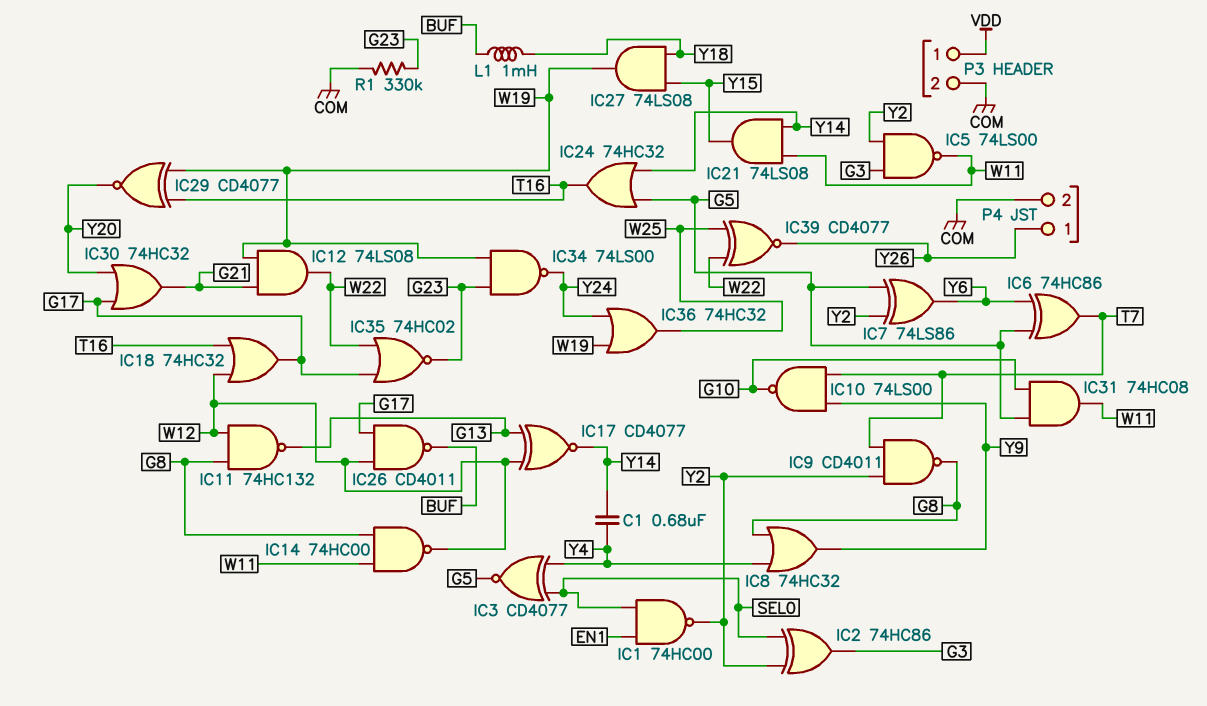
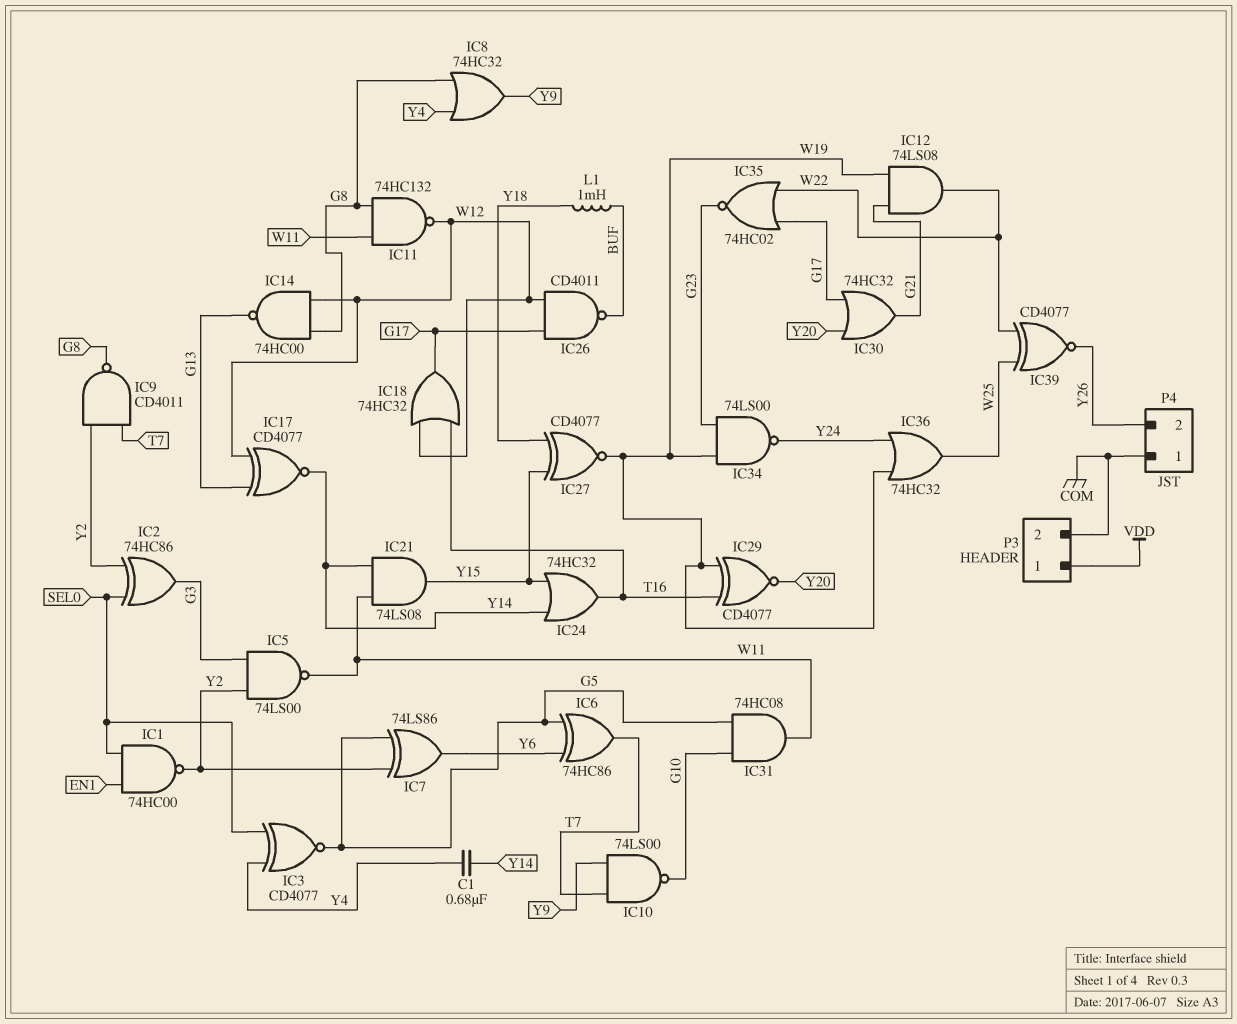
IC11: NAND 74HC132 (in G8, in W12, out G13) -> NAND 74HC132 (in G8, in W11, out W12)
IC14: NAND 74HC00 (in G8, in W11, out W12) -> NAND 74HC00 (in G8, in W12, out G13)
IC24: OR 74HC32 (in G5, in Y14, out T16) -> OR 74HC32 (in Y14, in Y15, out T16)
IC27: AND 74LS08 (in Y15, in Y18, out W19) -> XNOR CD4077 (in Y15, in Y18, out W19)
P4 pin 1: Y26 -> COM
P4 pin 2: COM -> Y26
R1: 330k (COM, G23) -> none

